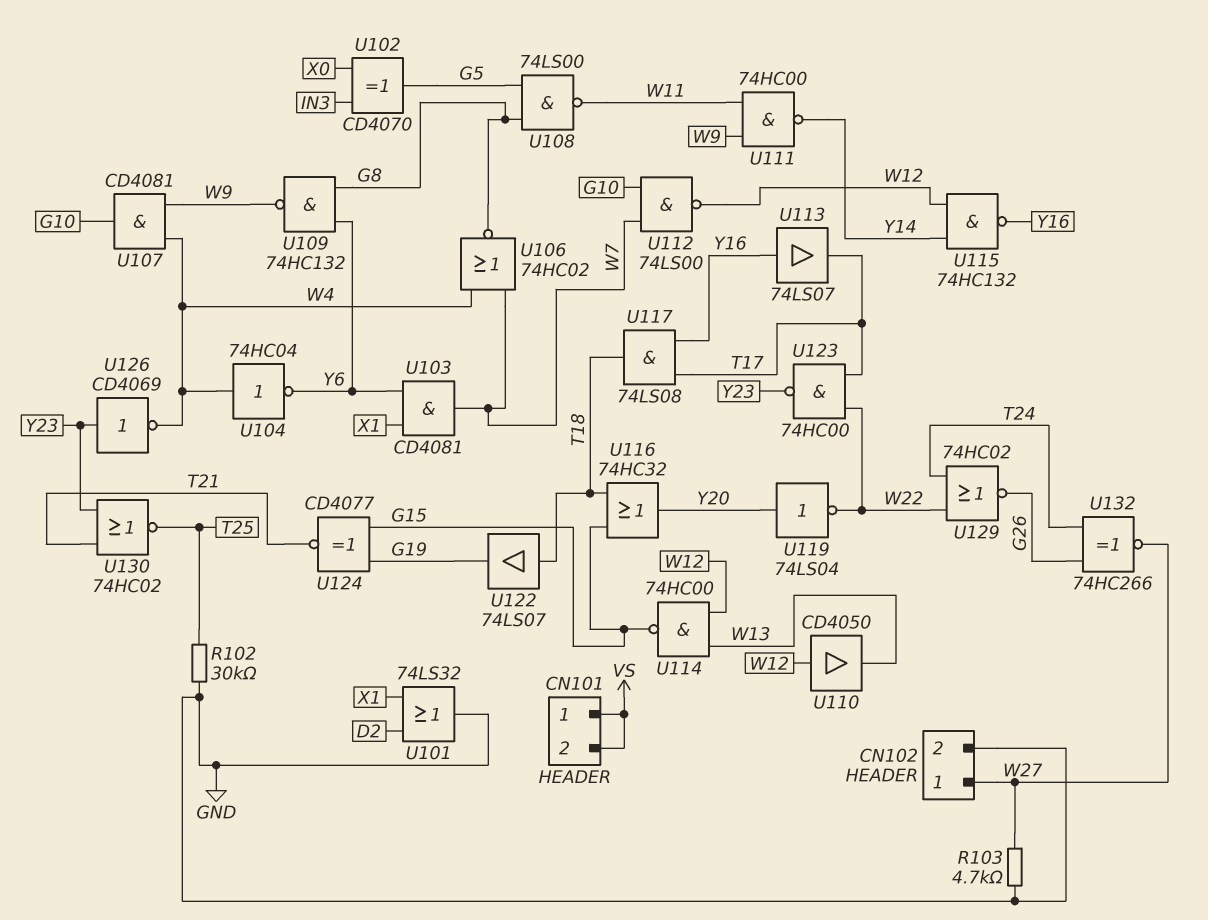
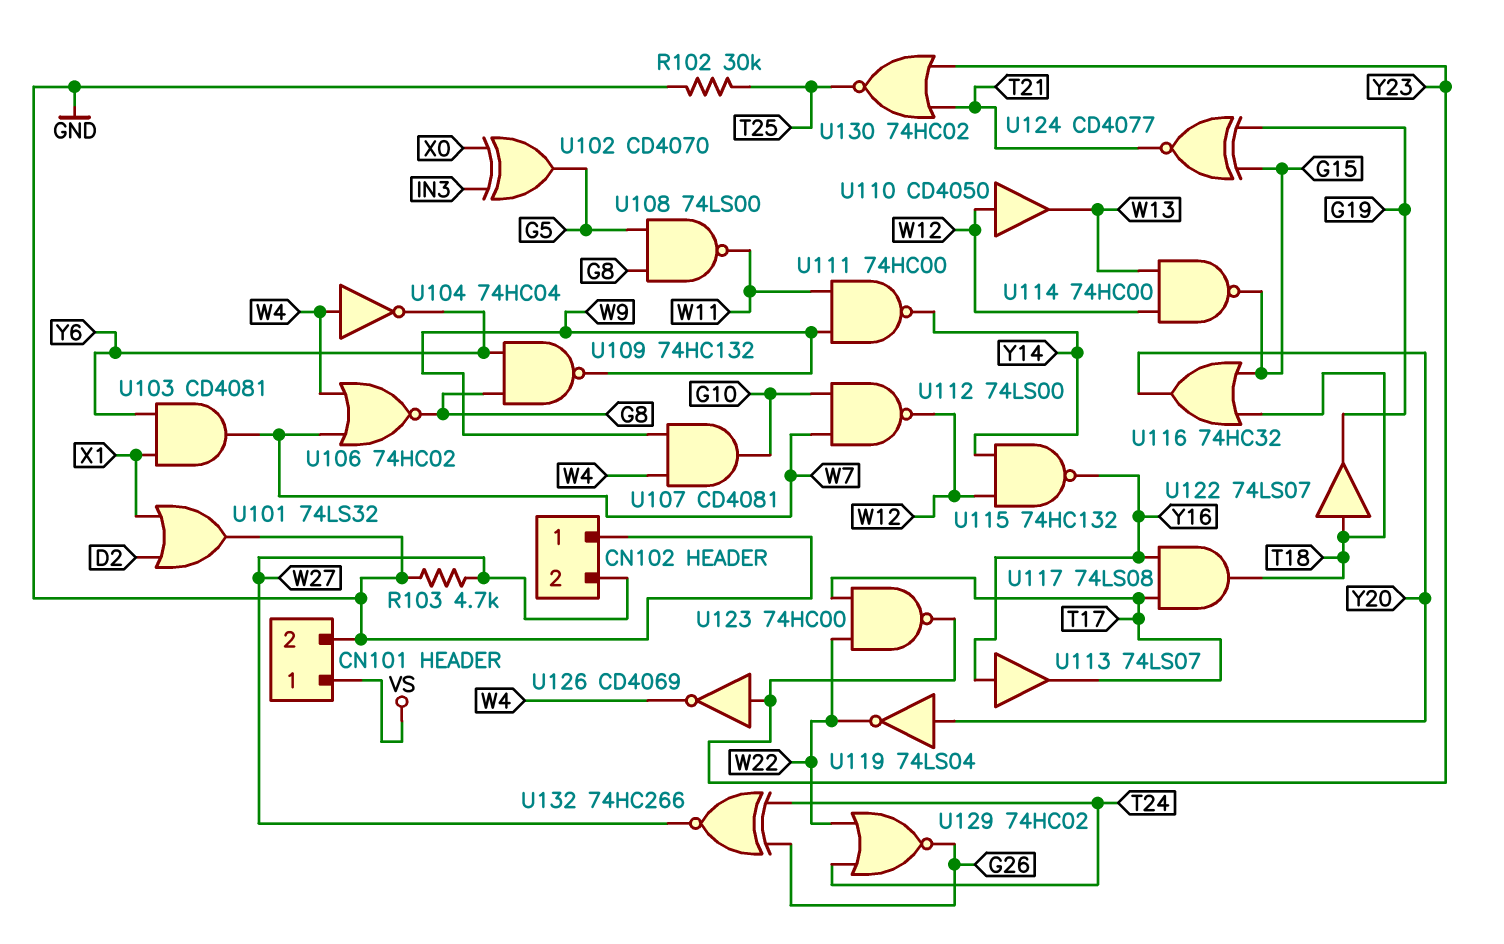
CN101 pin 2: VS -> GND
CN102 pin 1: W27 -> GND
CN102 pin 2: GND -> W27

